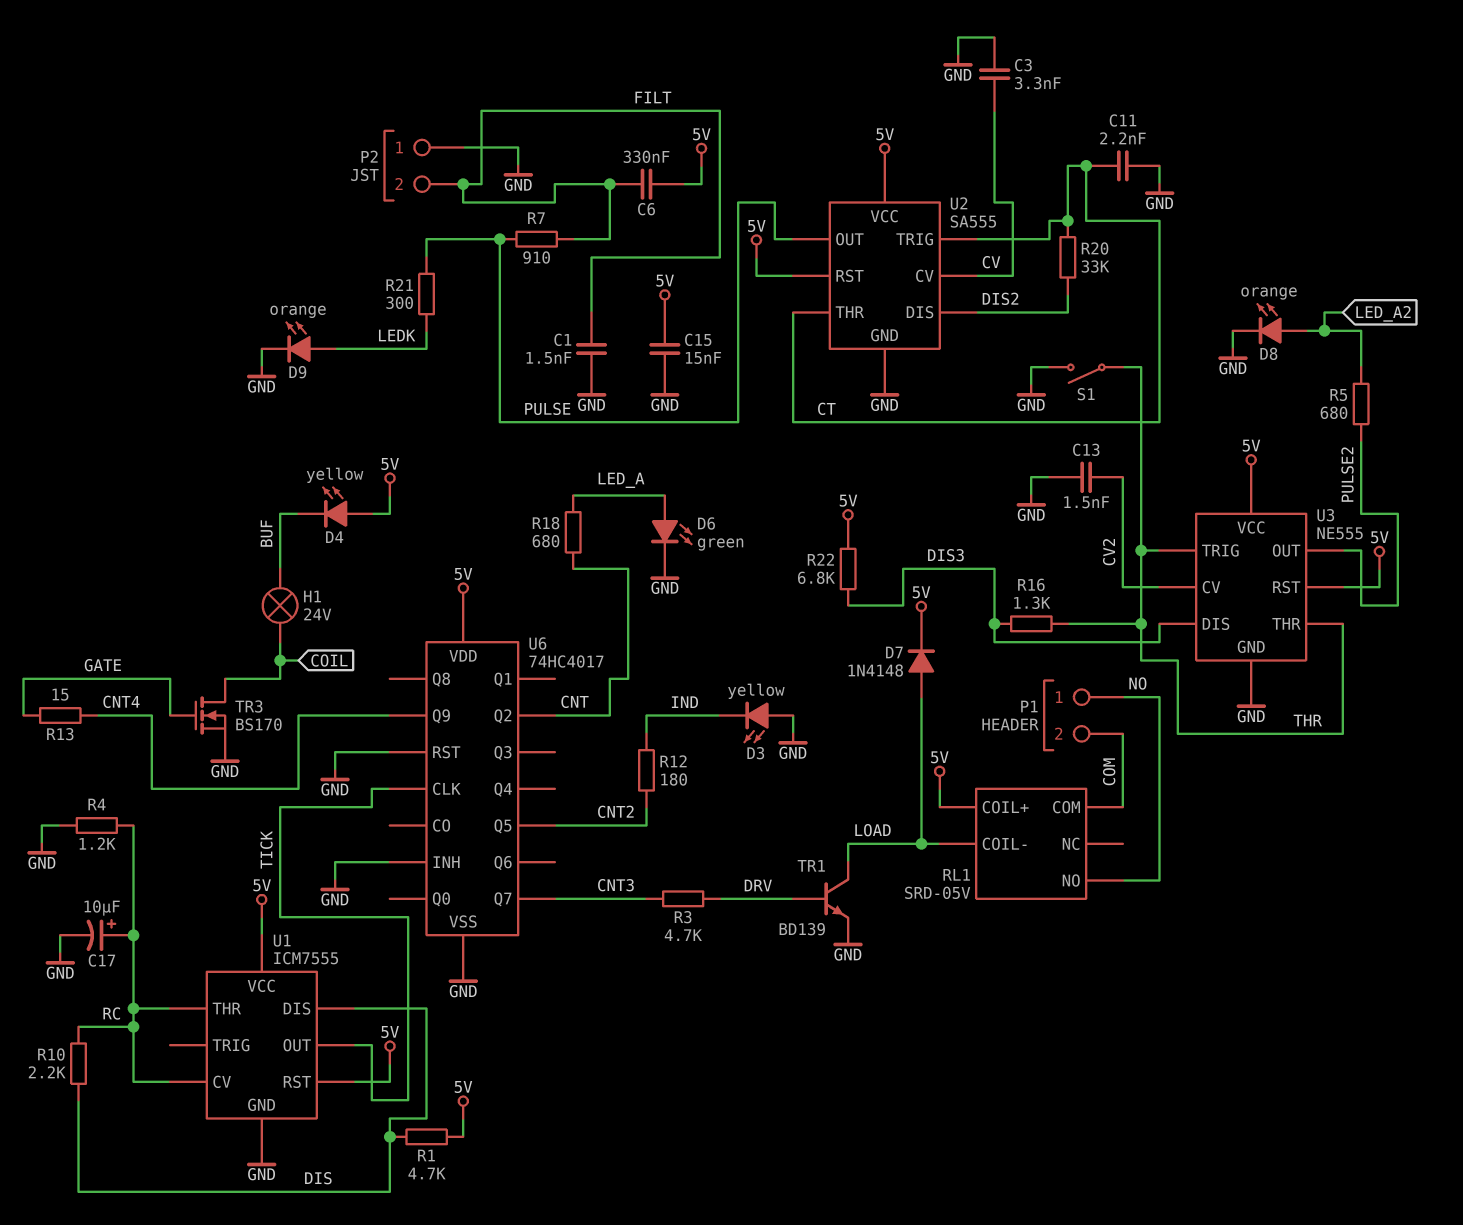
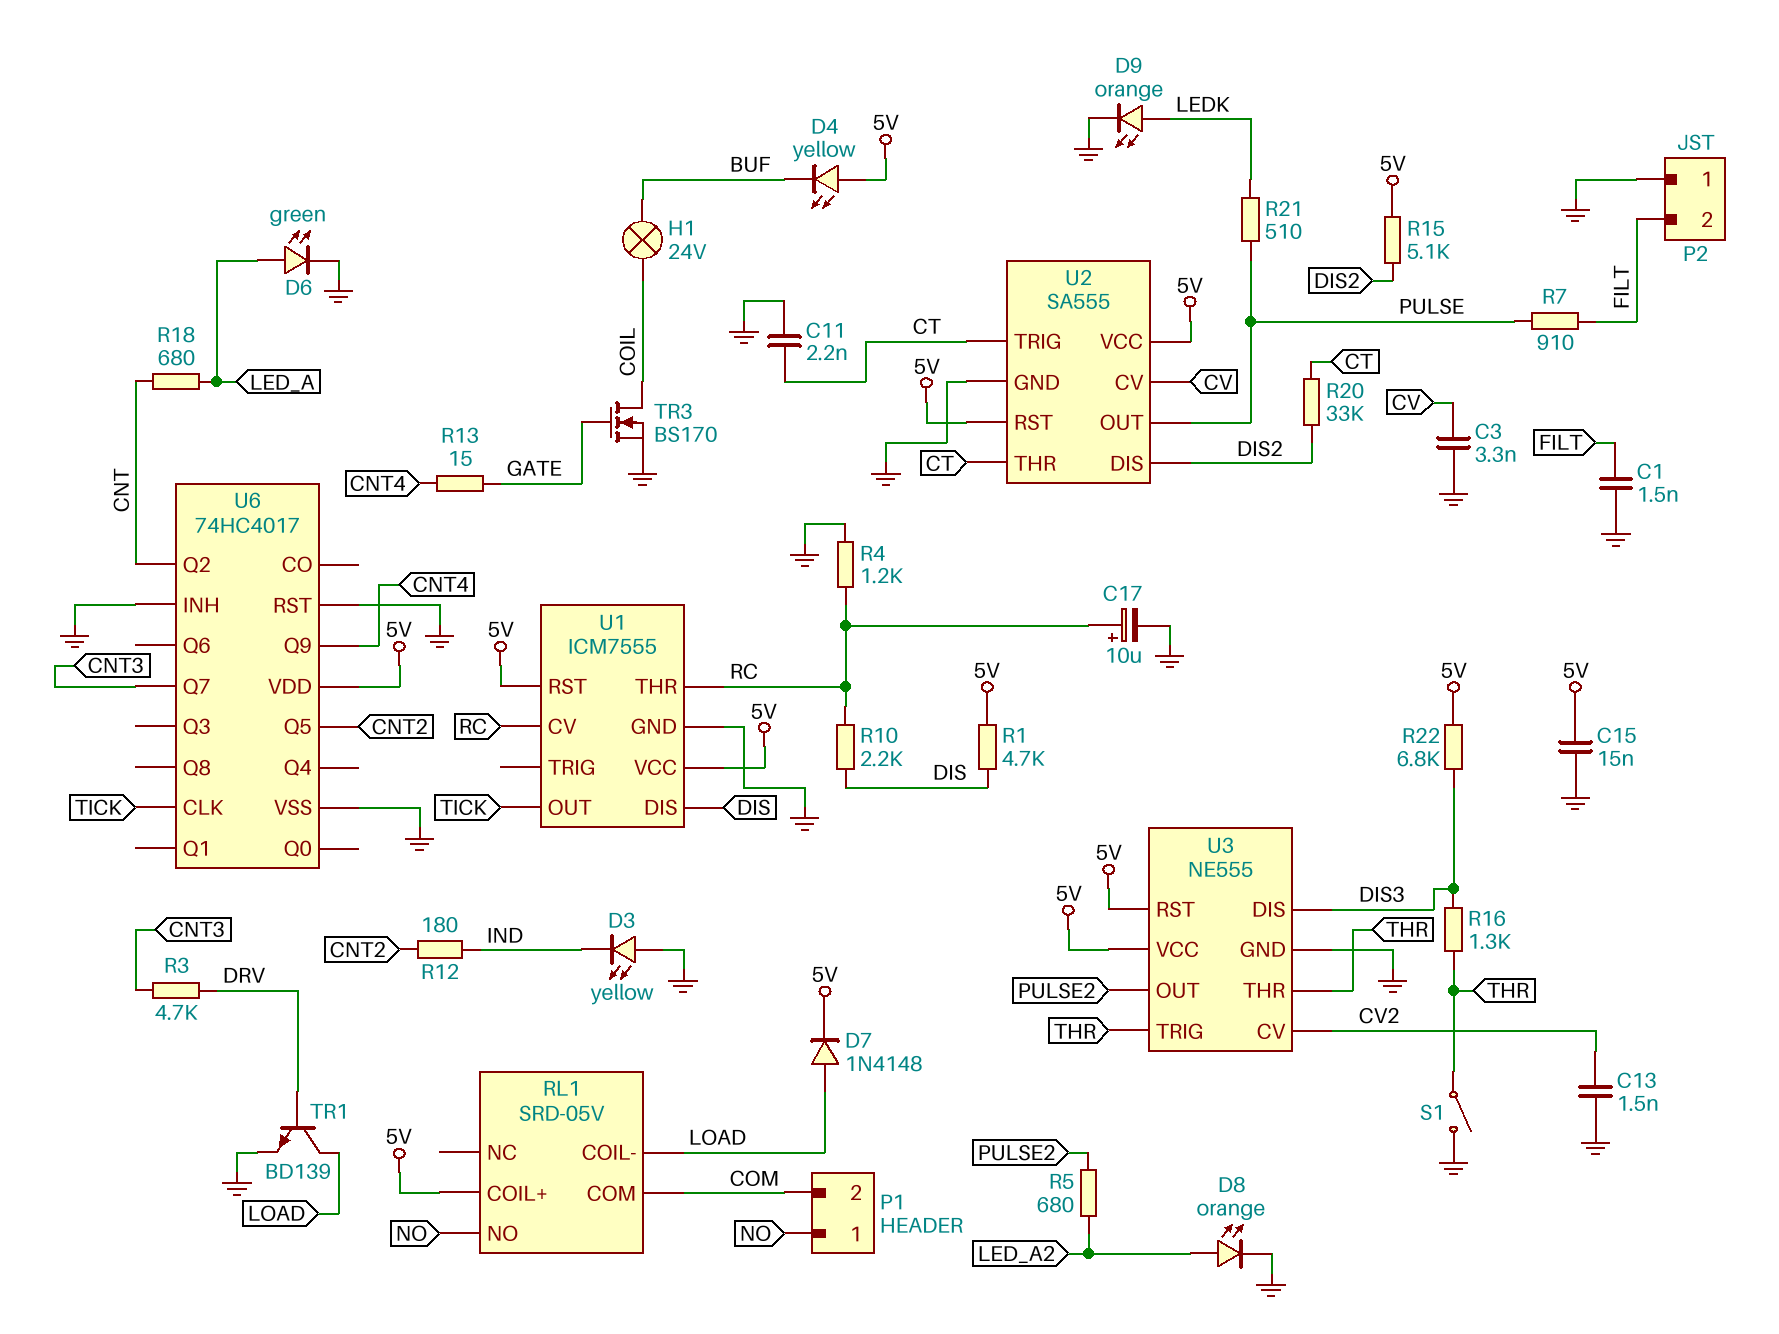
C6: 330nF (5V, FILT) -> none
R15: none -> 5.1k (5V, DIS2)
R21: 300 (LEDK, PULSE) -> 510 (LEDK, PULSE)

